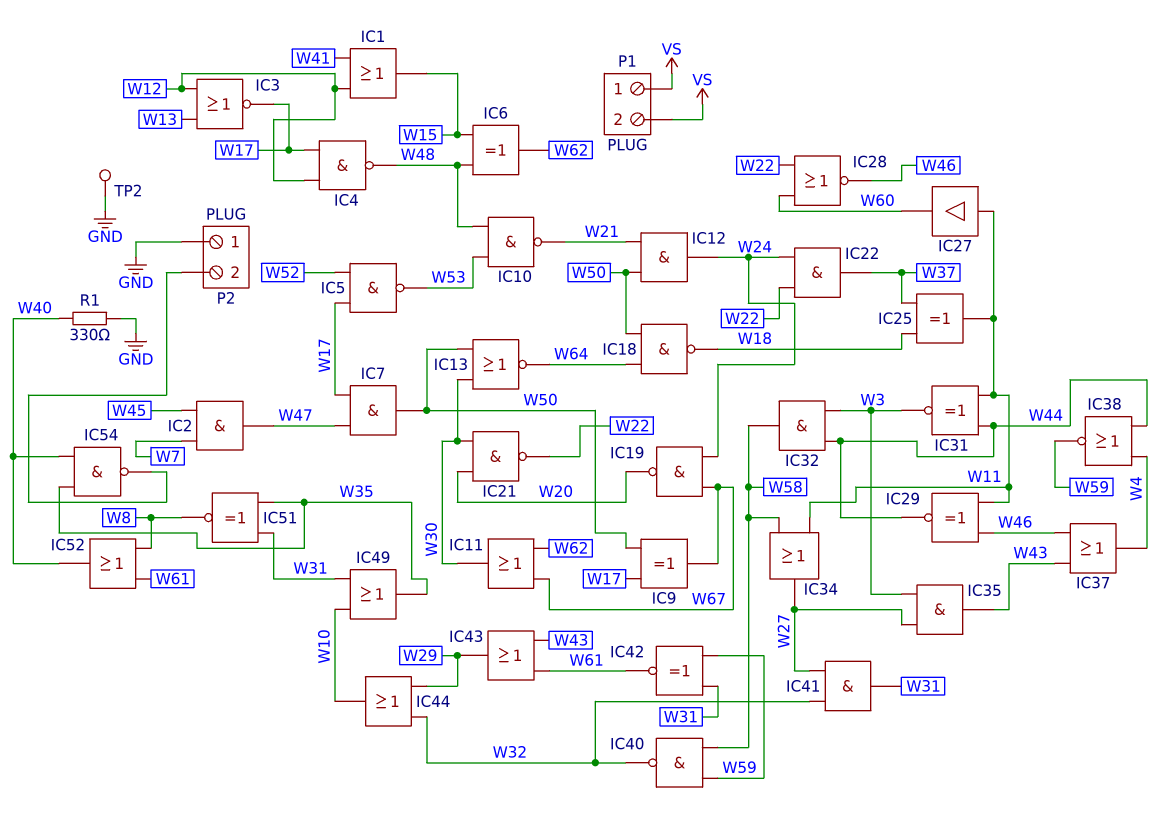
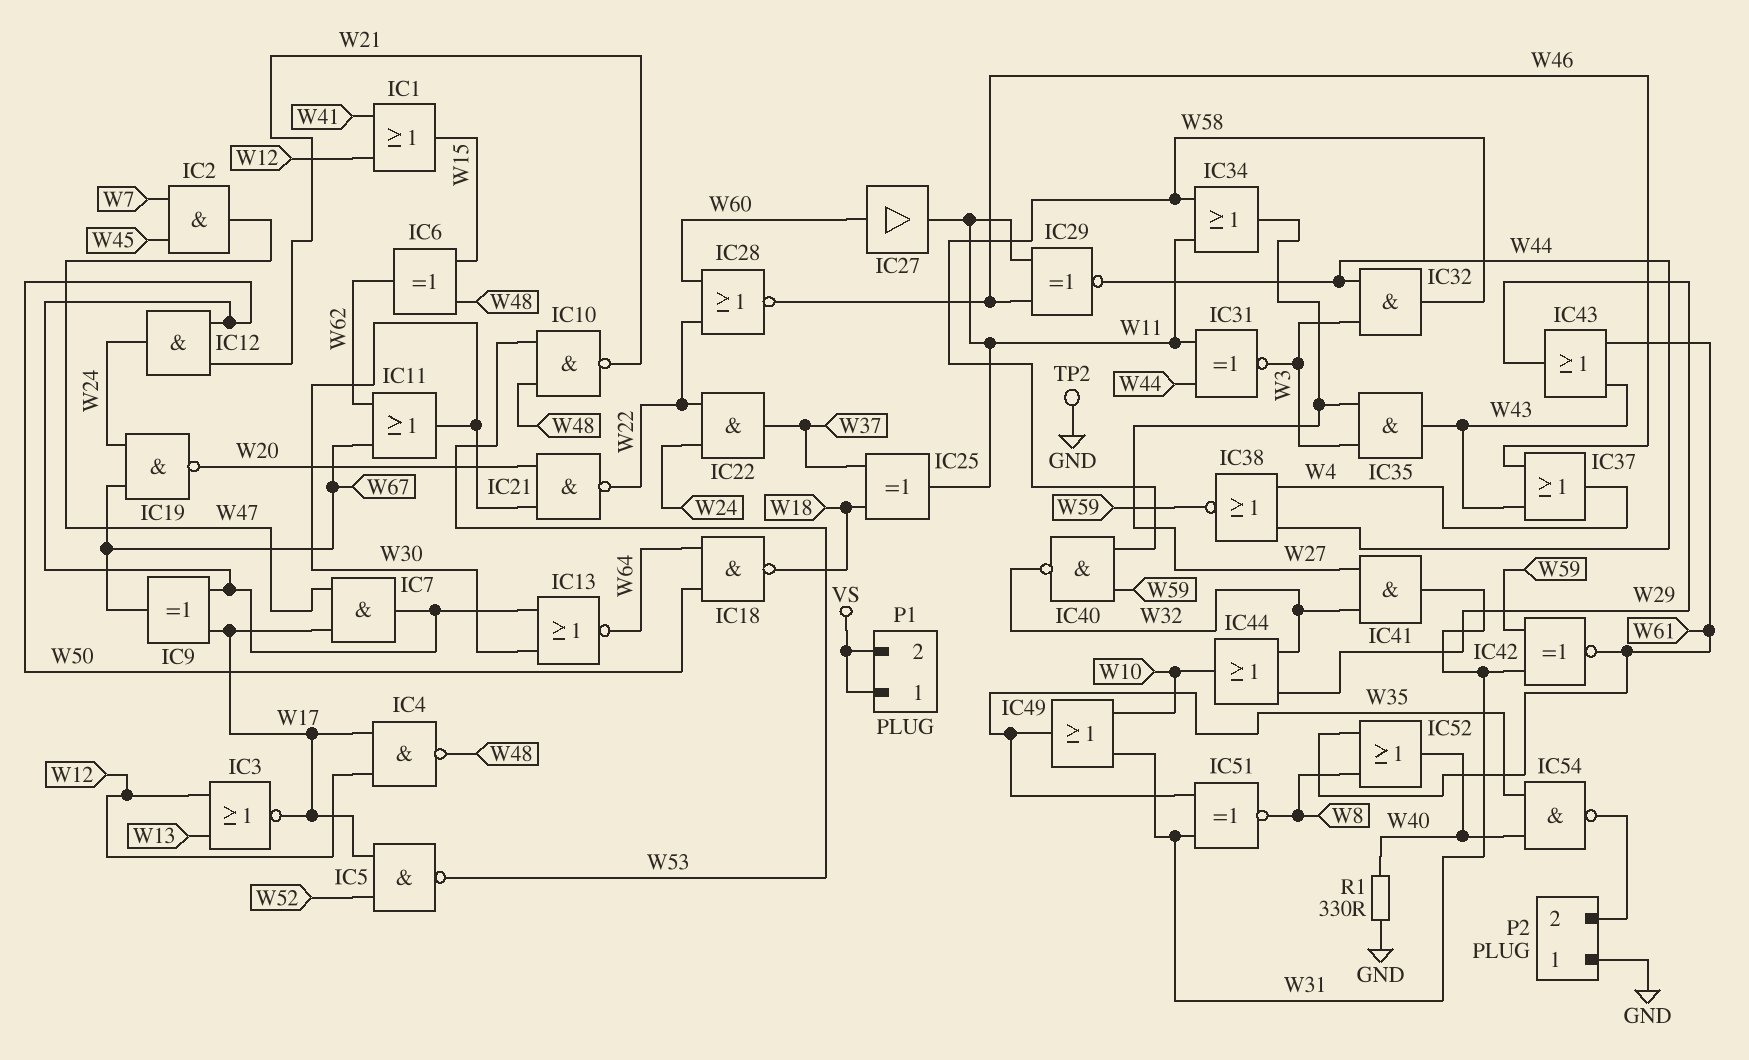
IC27: buffer (in W11, out W60) -> buffer (in W60, out W11)

